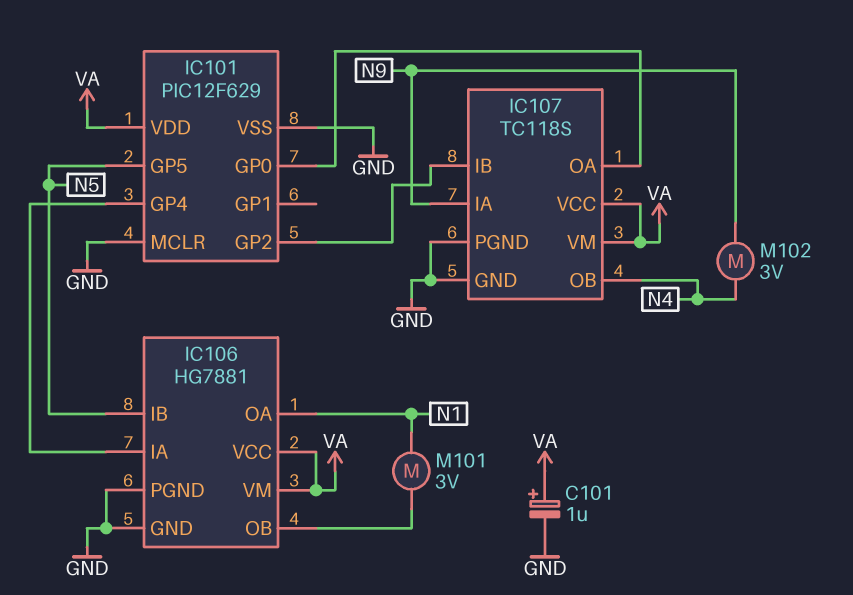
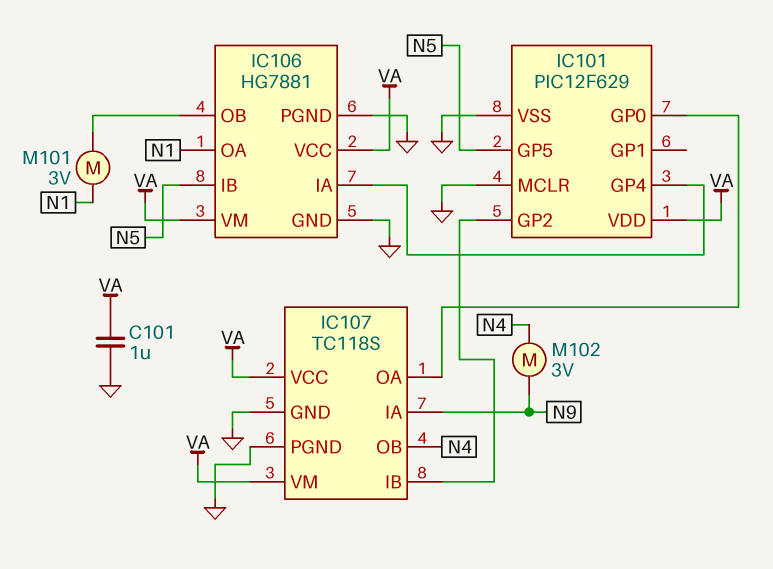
C101: 1uF (plus VA, minus GND) -> 1uF (GND, VA)

